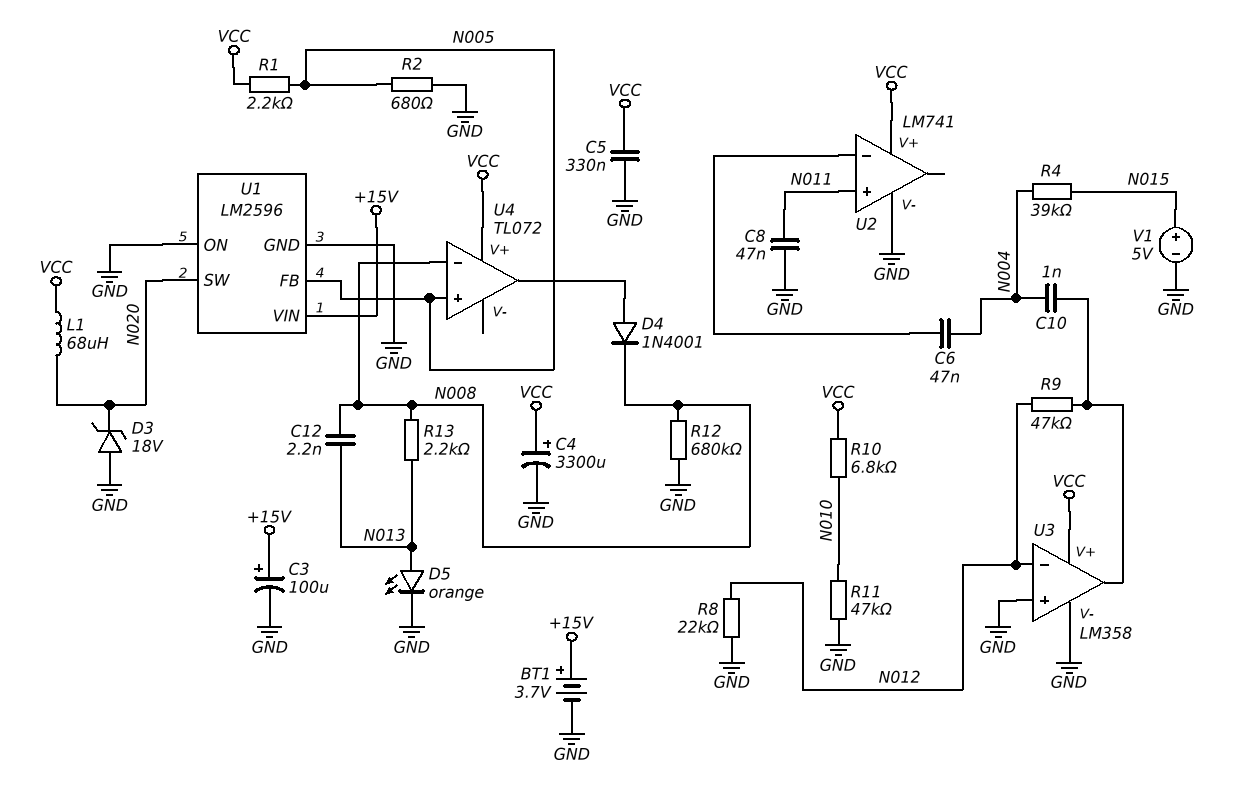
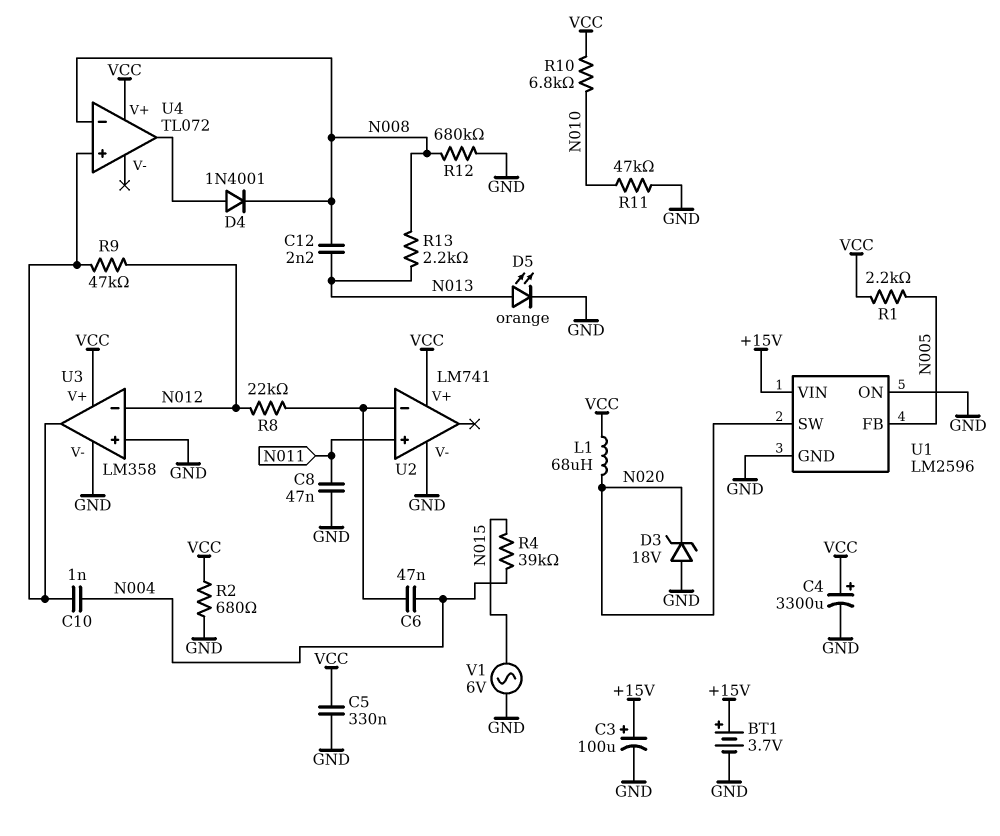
R2: 680 (GND, N005) -> 680 (GND, VCC)
R8: 22k (GND, N012) -> 22k (N012, U2/in-)
U4 pin in+: N005 -> U3/out
V1: 5V (plus N015, minus GND) -> AC 6V (GND, N015)

